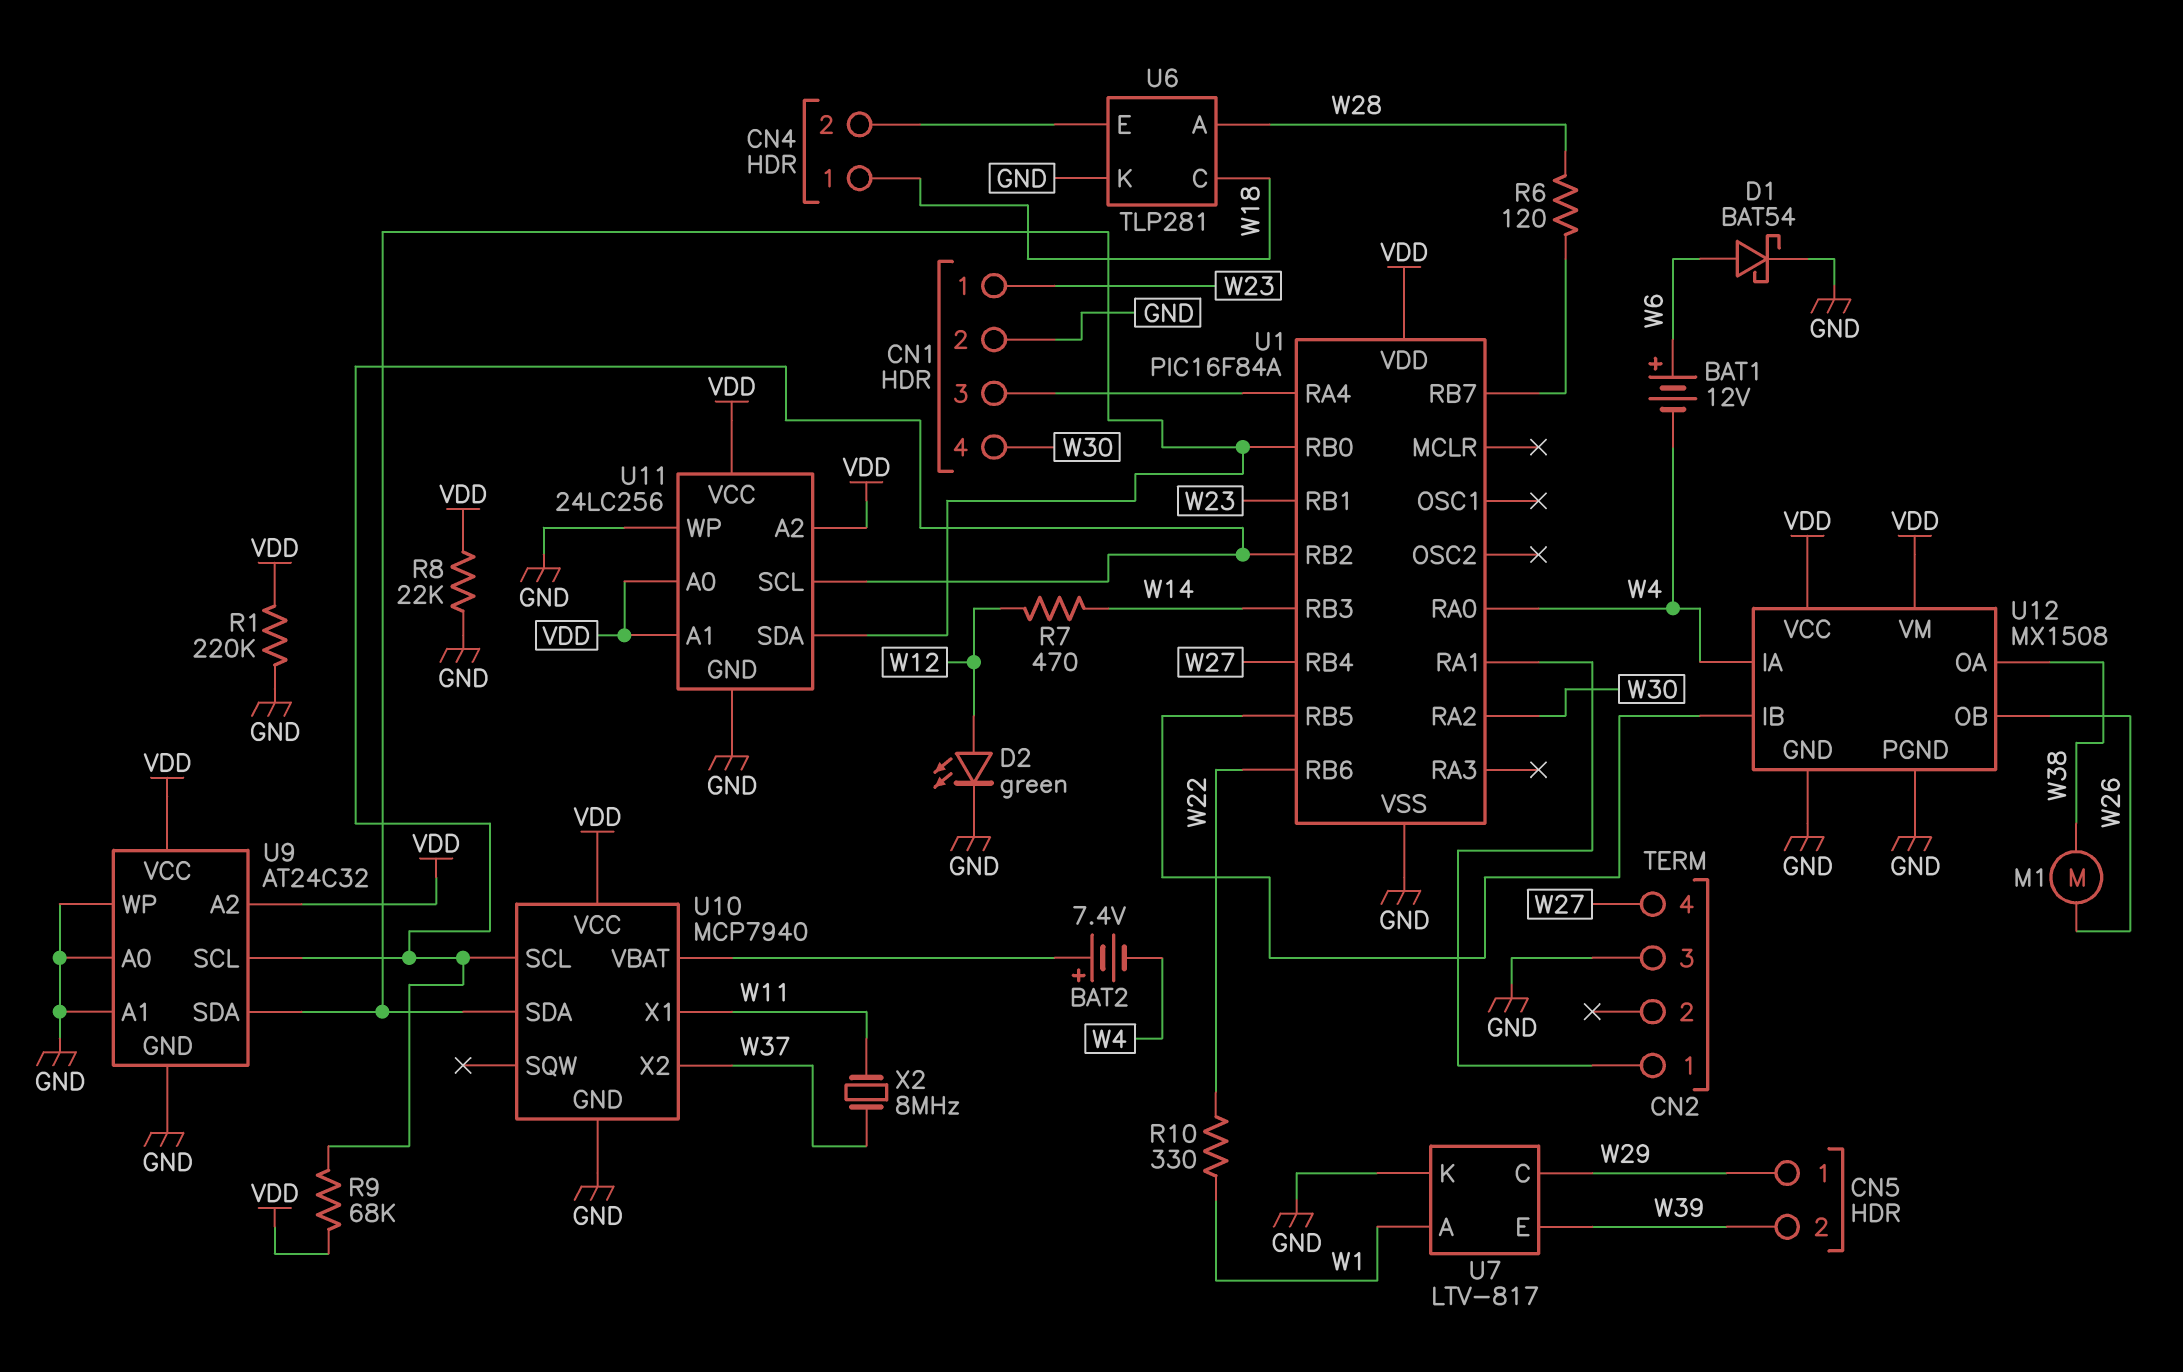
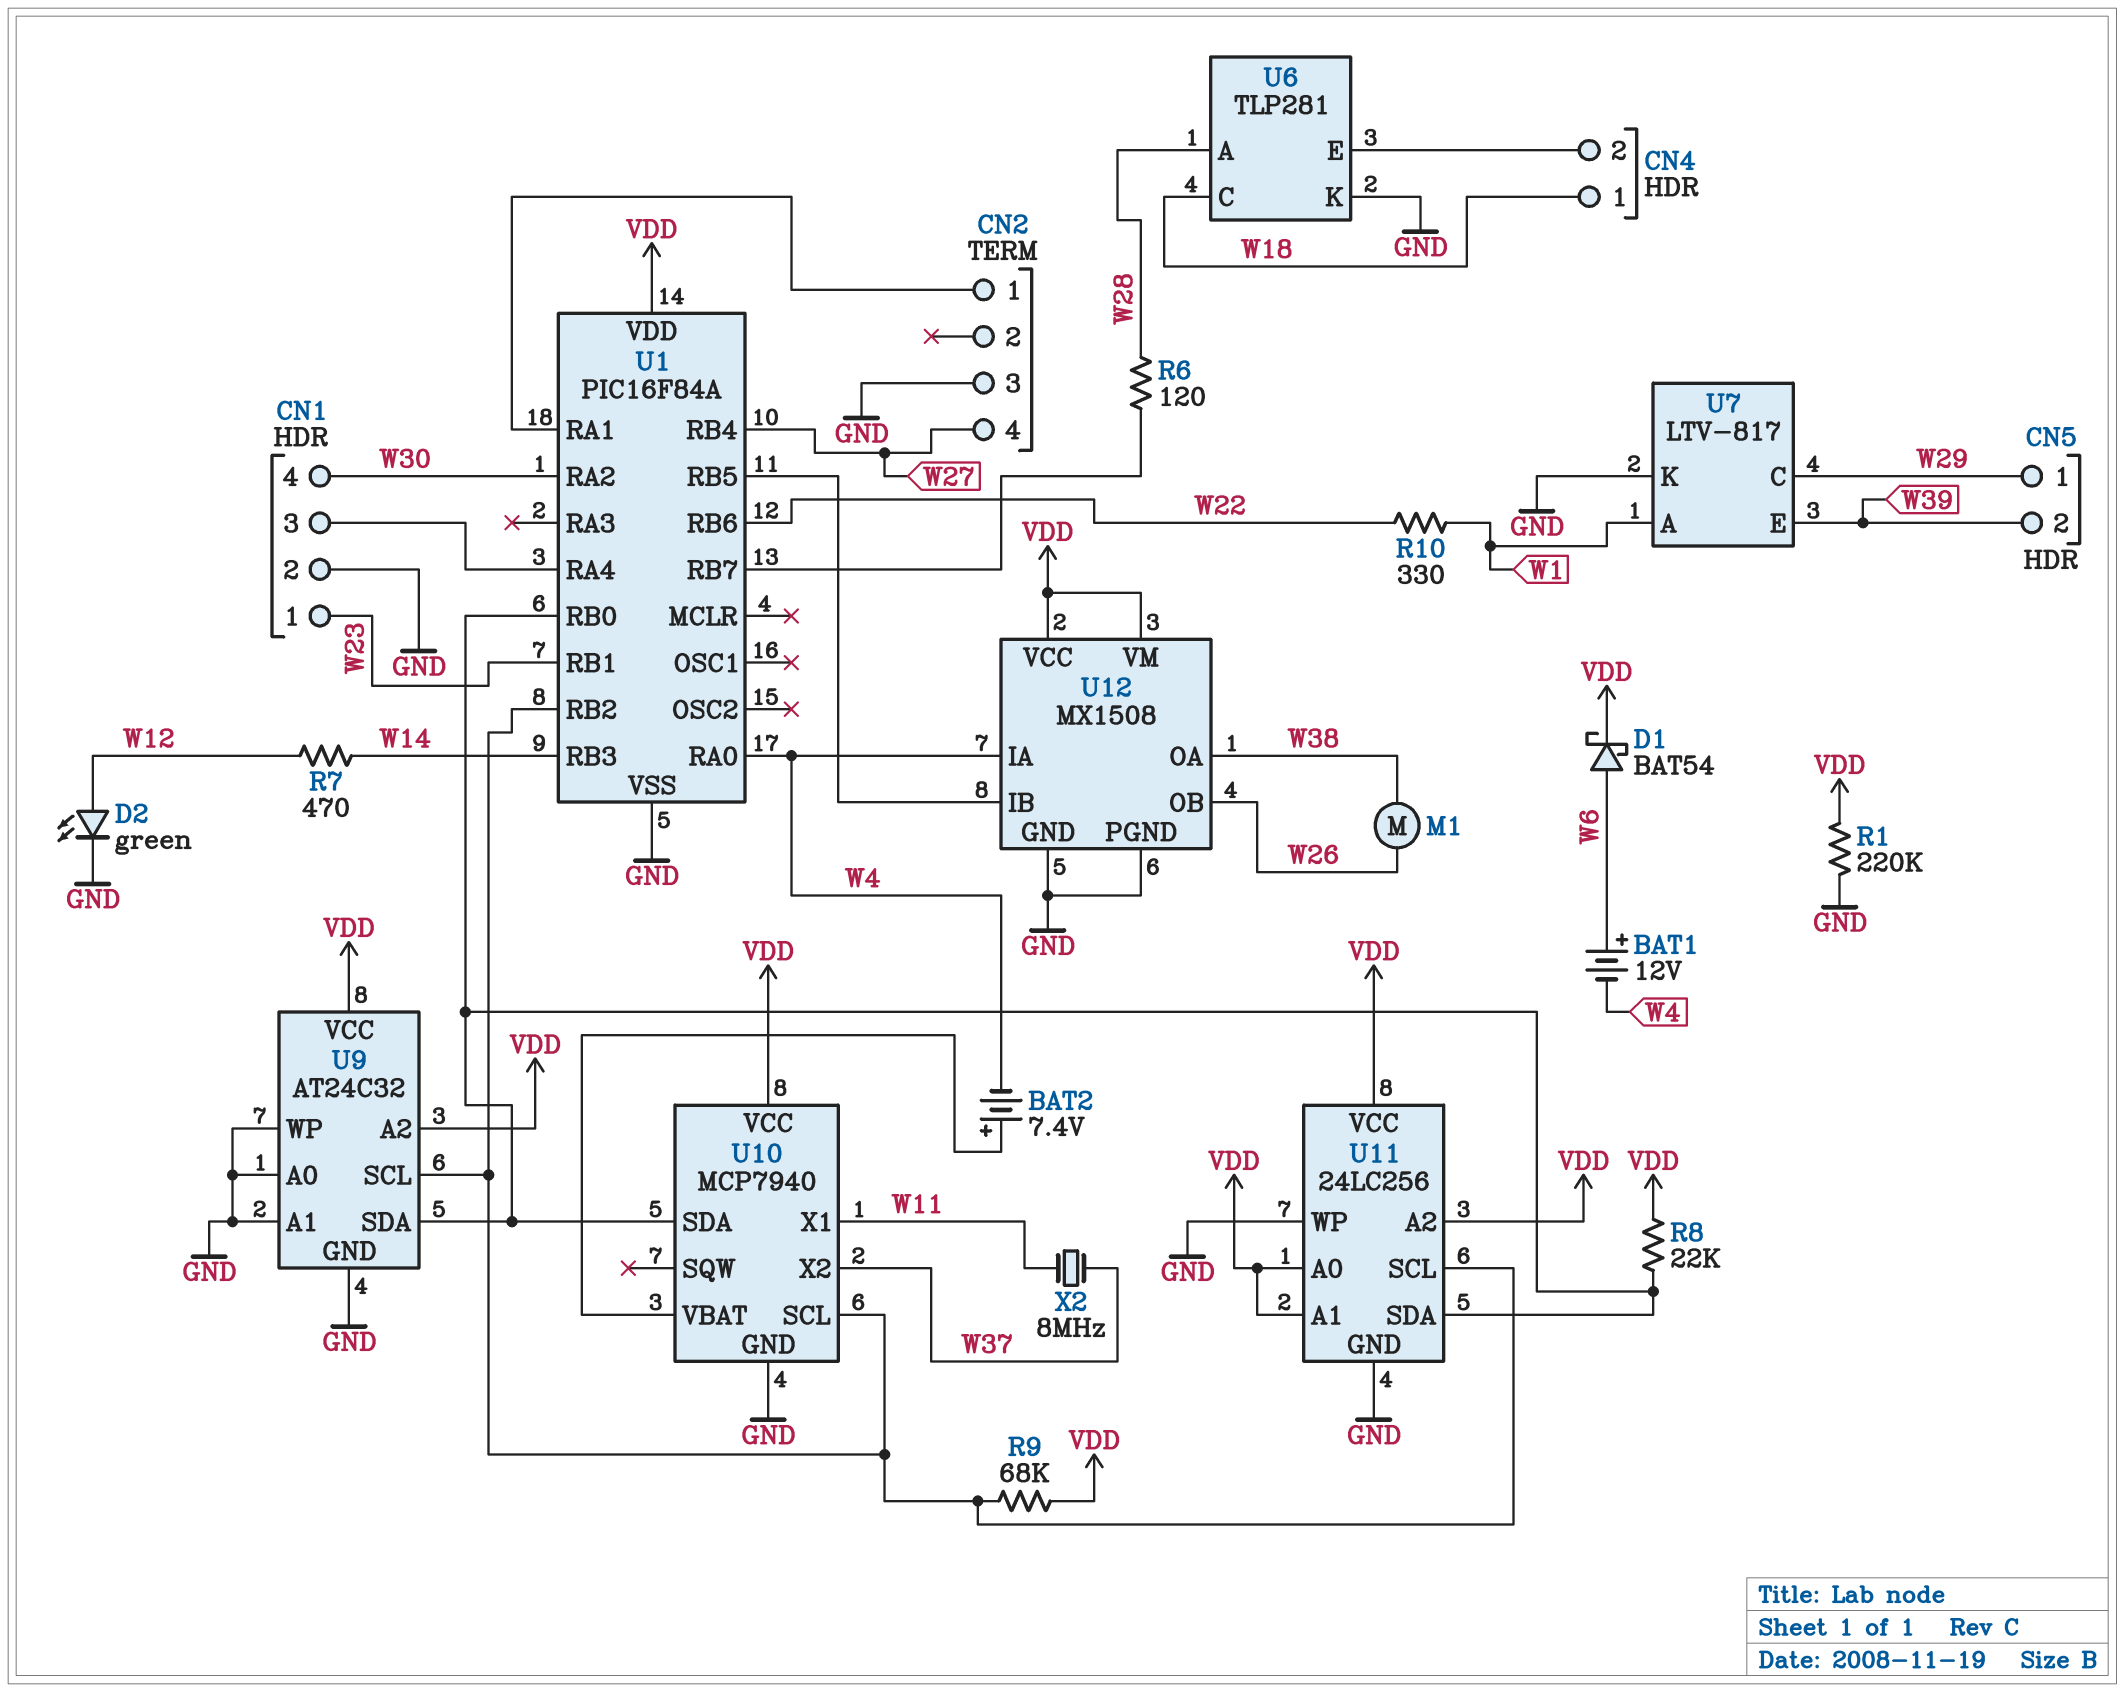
D1: schottky BAT54 (A W6, K GND) -> schottky BAT54 (A W6, K VDD)
R8: 22k (GND, VDD) -> 22k (U1/RB0, VDD)

